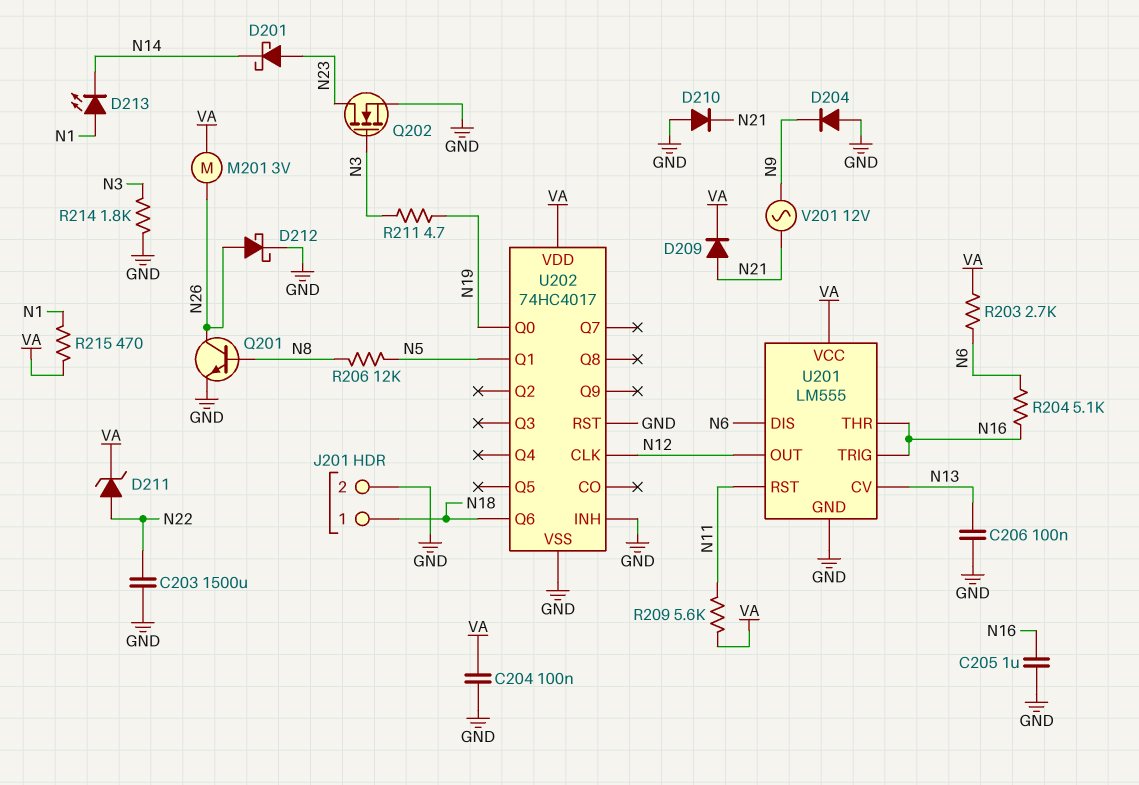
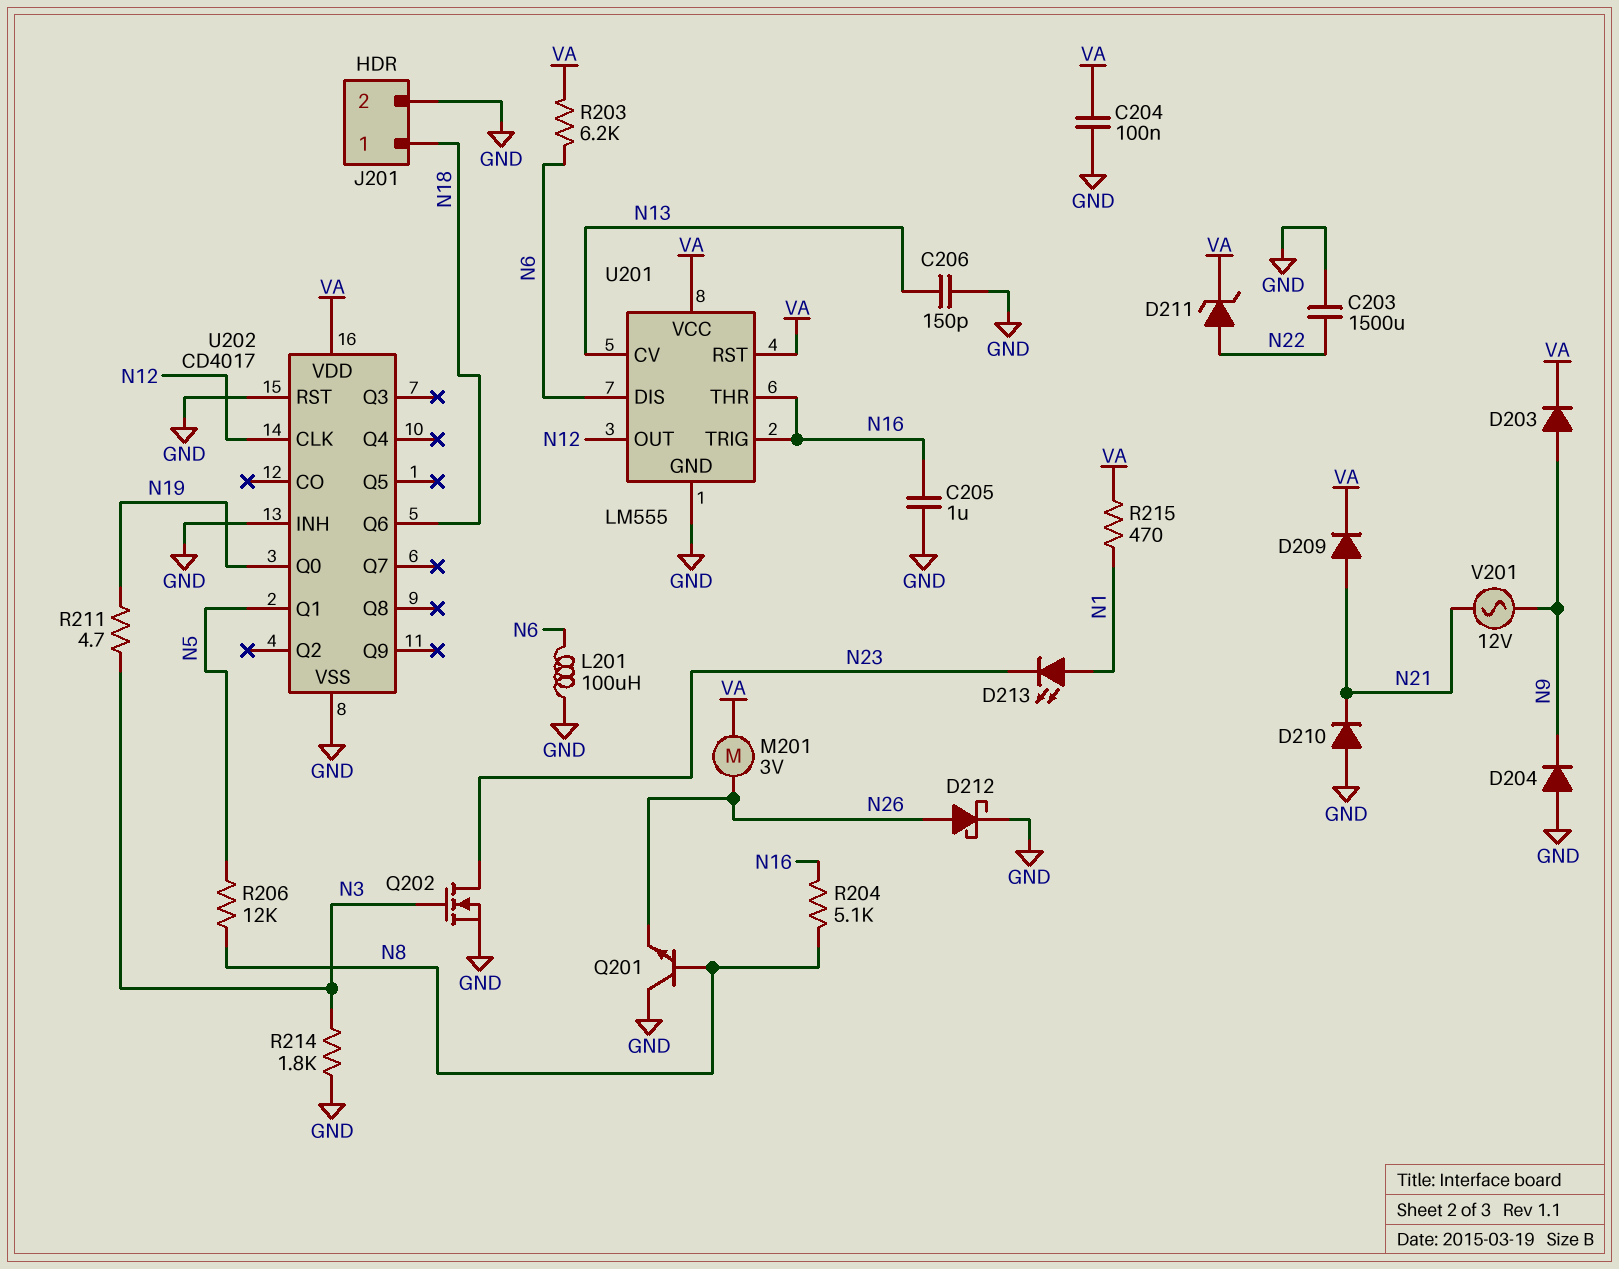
C206: 100nF (GND, N13) -> 150pF (GND, N13)
D201: schottky (A N23, K N14) -> none
D203: none -> diode (A N9, K VA)
D213: LED (A N1, K N14) -> LED (A N1, K N23)
L201: none -> 100uH (GND, N6)
Q201: NPN (B N8, C N26, E GND) -> NPN (B N8, C GND, E N26)
R203: 2.7k (N6, VA) -> 6.2k (N6, VA)
R204: 5.1k (N6, N16) -> 5.1k (N8, N16)
R209: 5.6k (N11, VA) -> none
U201 pin RST: N11 -> VA
U202: 74HC4017 -> CD4017

